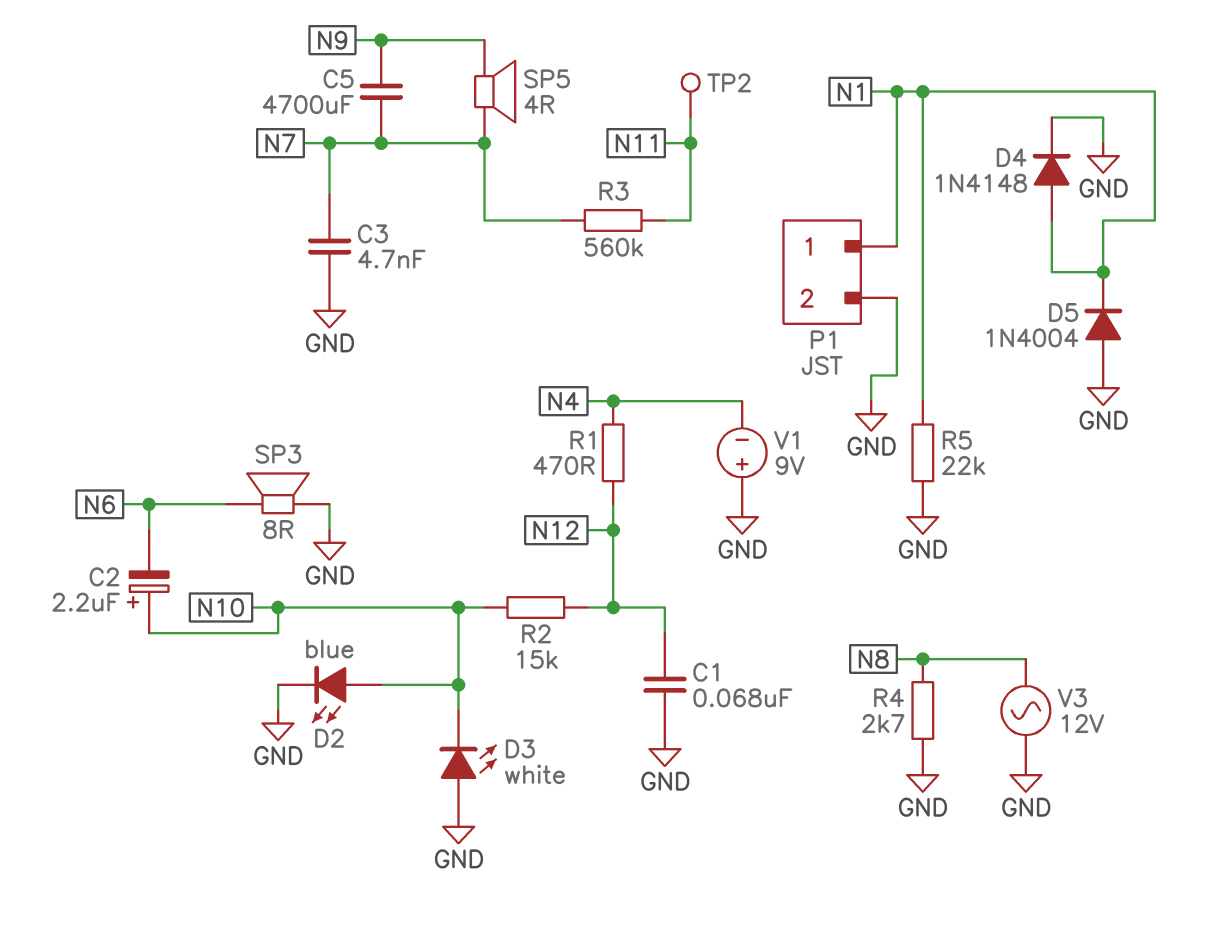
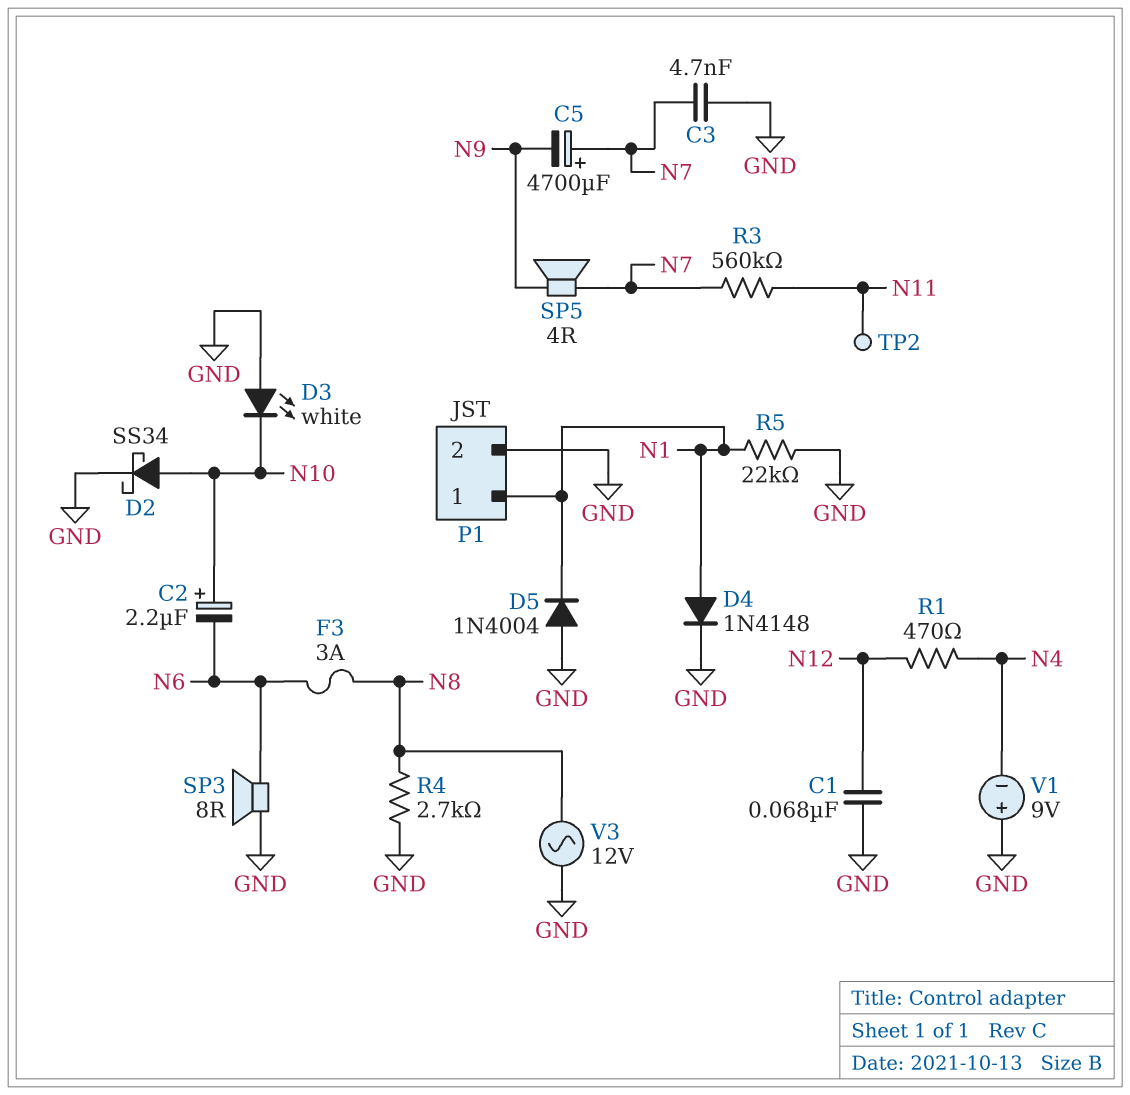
C5: 4700uF (N7, N9) -> 4700uF (plus N7, minus N9)
D2: LED blue (A N10, K GND) -> schottky SS34 (A N10, K GND)
F3: none -> 3A (N6, N8)
R2: 15k (N10, N12) -> none

